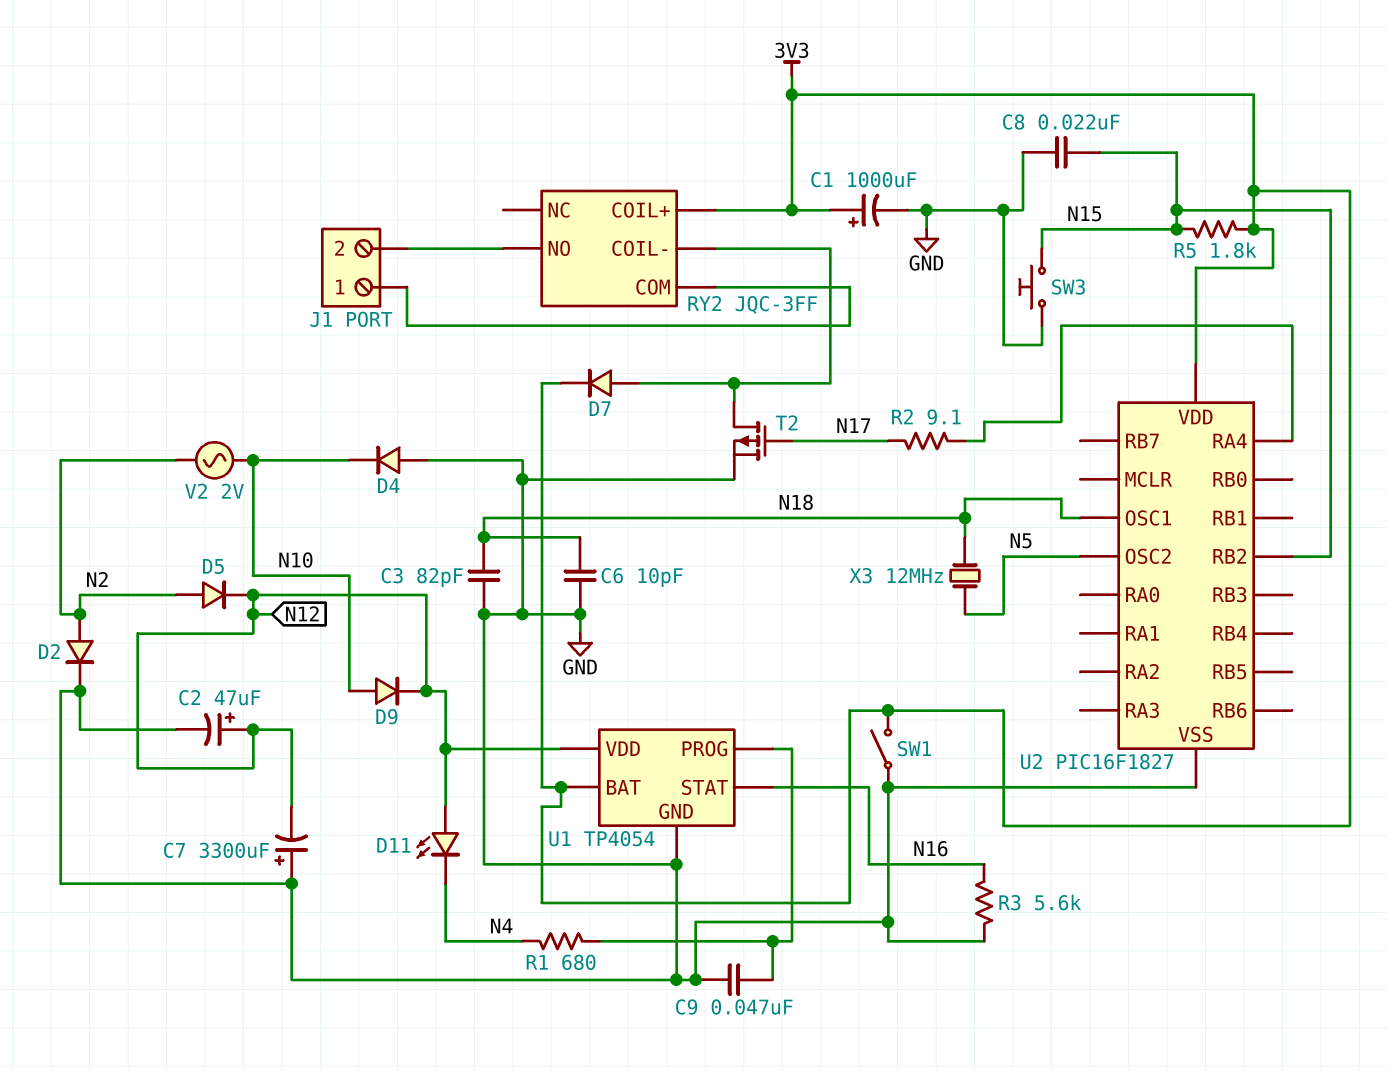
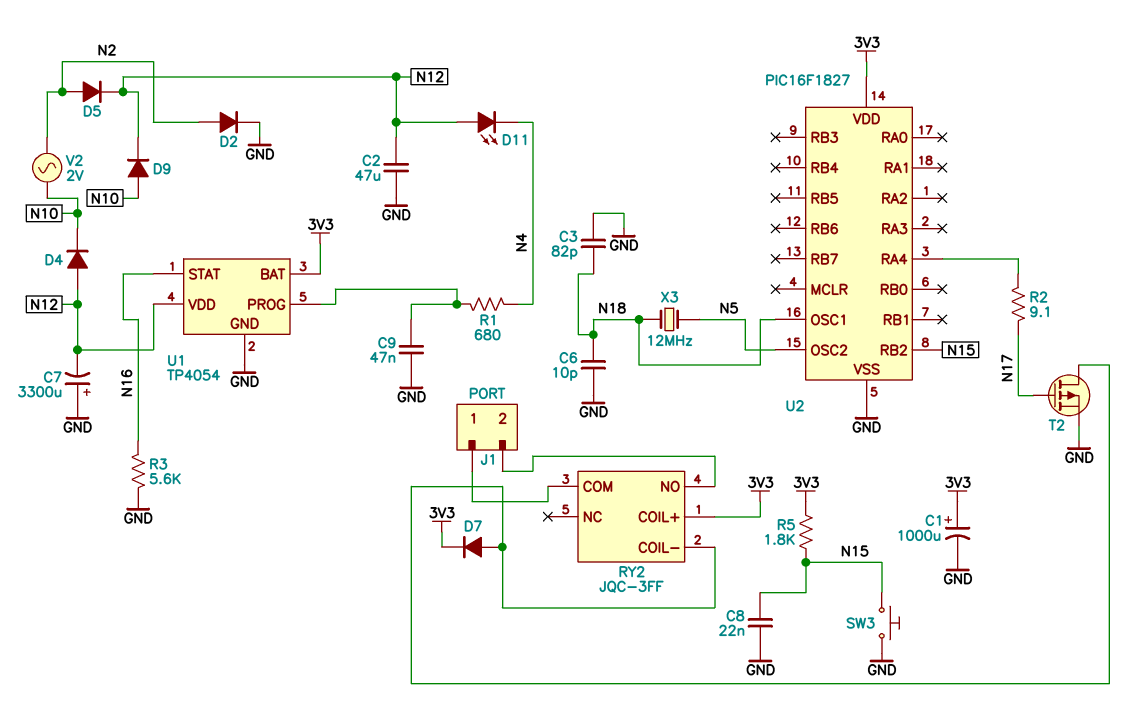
C2: 47uF (plus N12, minus GND) -> 47uF (GND, N12)
D4: diode (A GND, K N10) -> diode (A N12, K N10)
SW1: switch (3V3, GND) -> none

